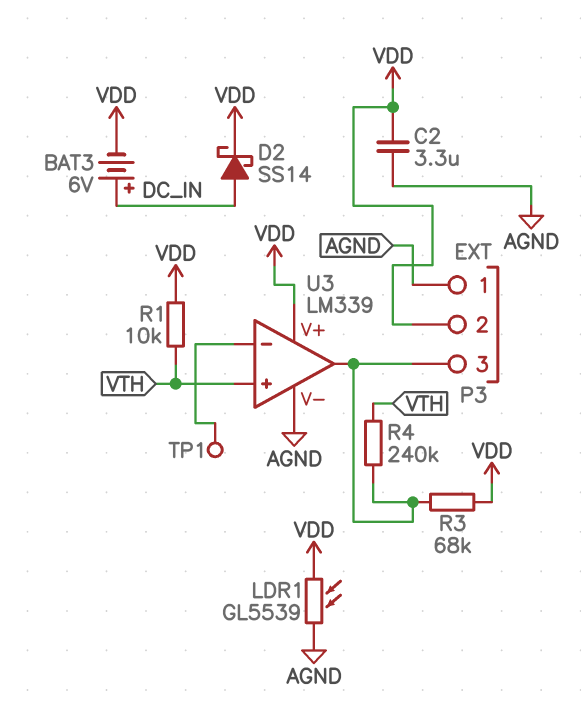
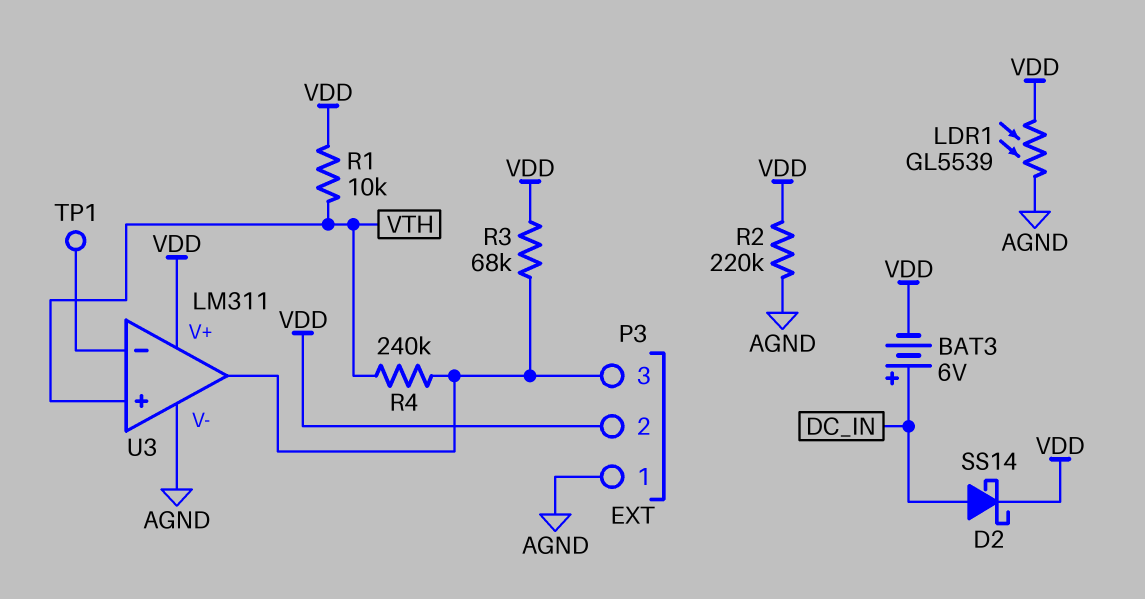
C2: 3.3uF (AGND, VDD) -> none
R2: none -> 220k (AGND, VDD)
U3: LM339 -> LM311

